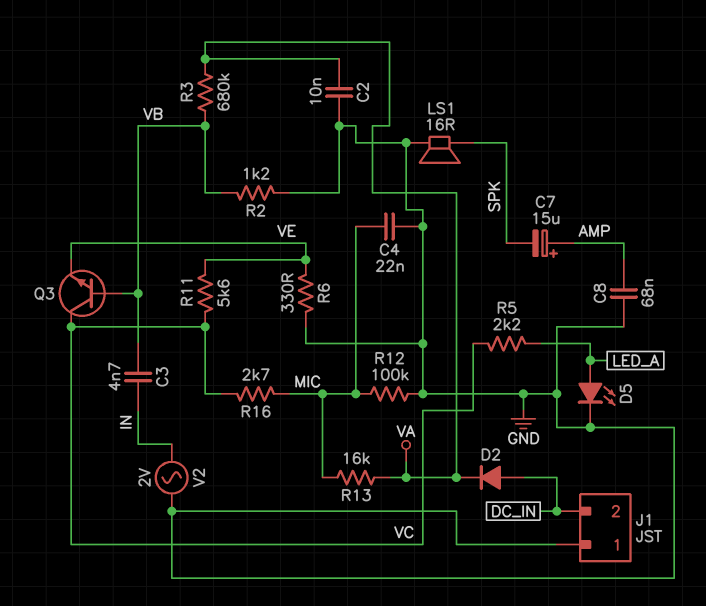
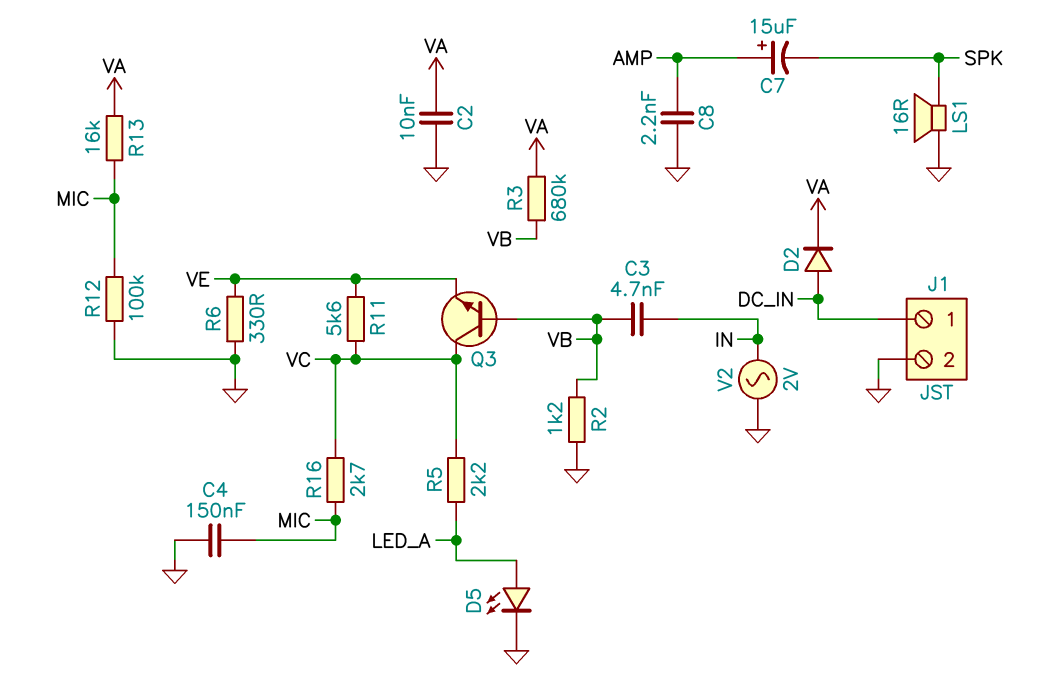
C4: 22nF (GND, MIC) -> 150nF (GND, MIC)
C8: 68nF (AMP, GND) -> 2.2nF (AMP, GND)
J1 pin 1: GND -> DC_IN
J1 pin 2: DC_IN -> GND

